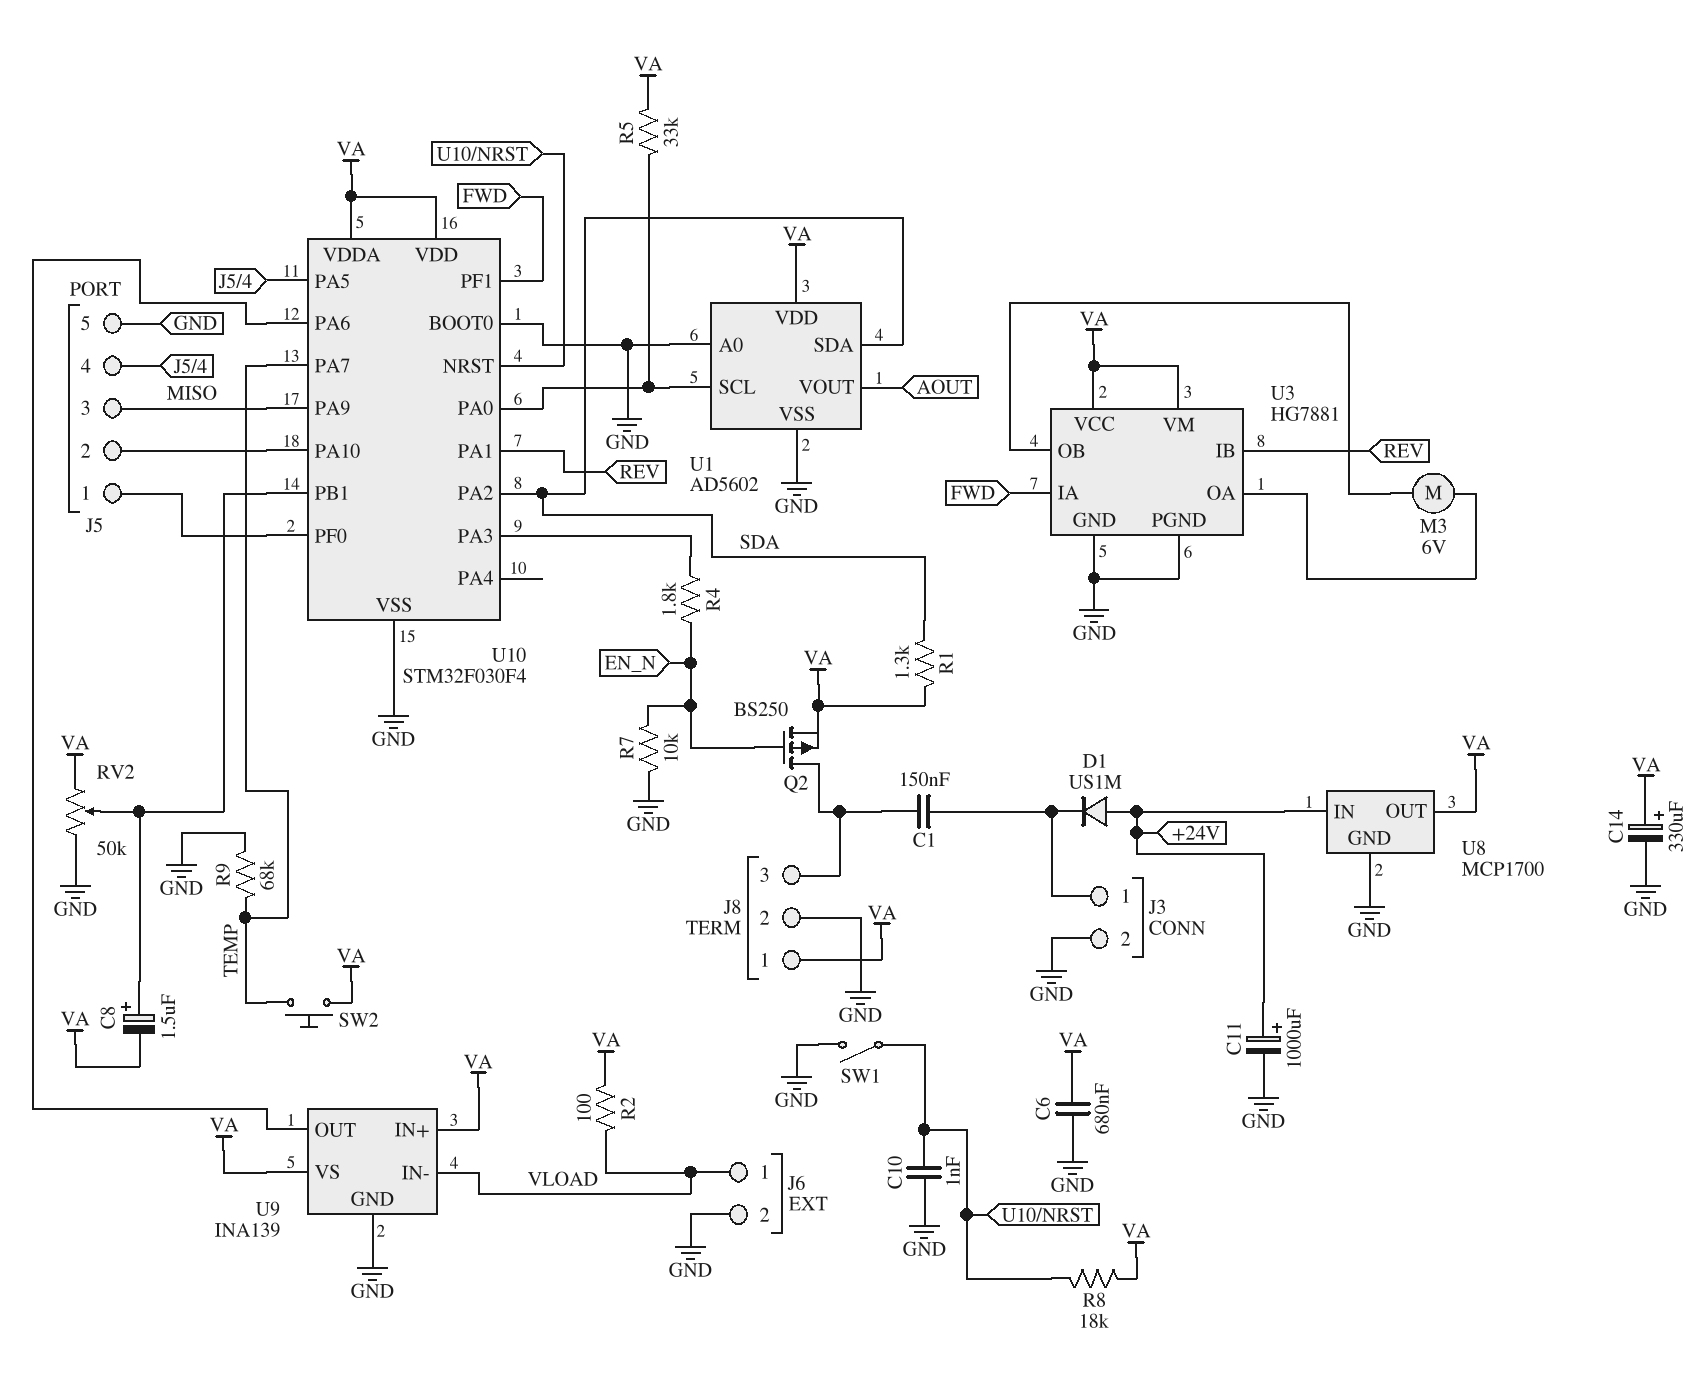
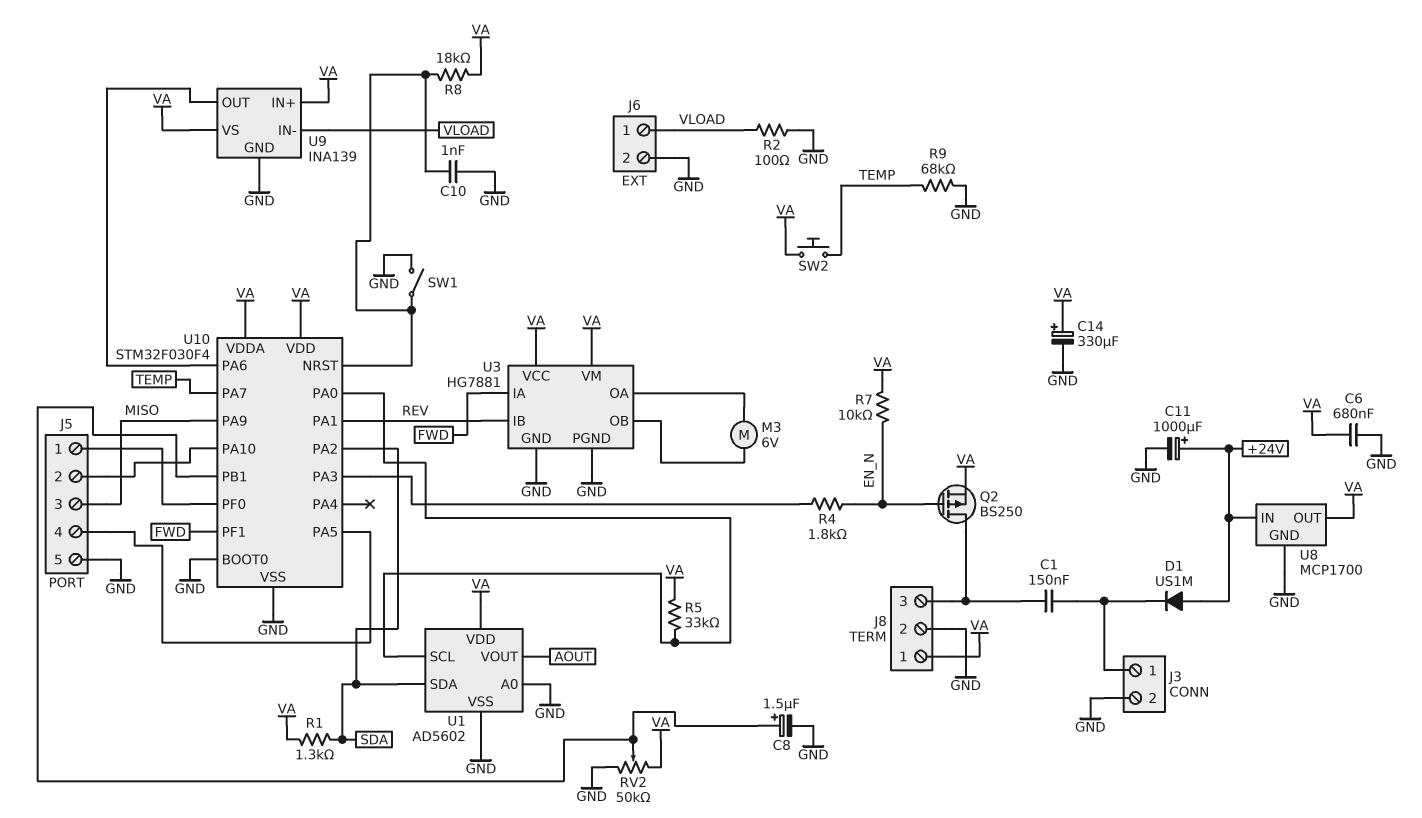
C8: 1.5uF (plus U10/PB1, minus VA) -> 1.5uF (plus U10/PB1, minus GND)
R2: 100 (VA, VLOAD) -> 100 (GND, VLOAD)
R7: 10k (EN_N, GND) -> 10k (EN_N, VA)

